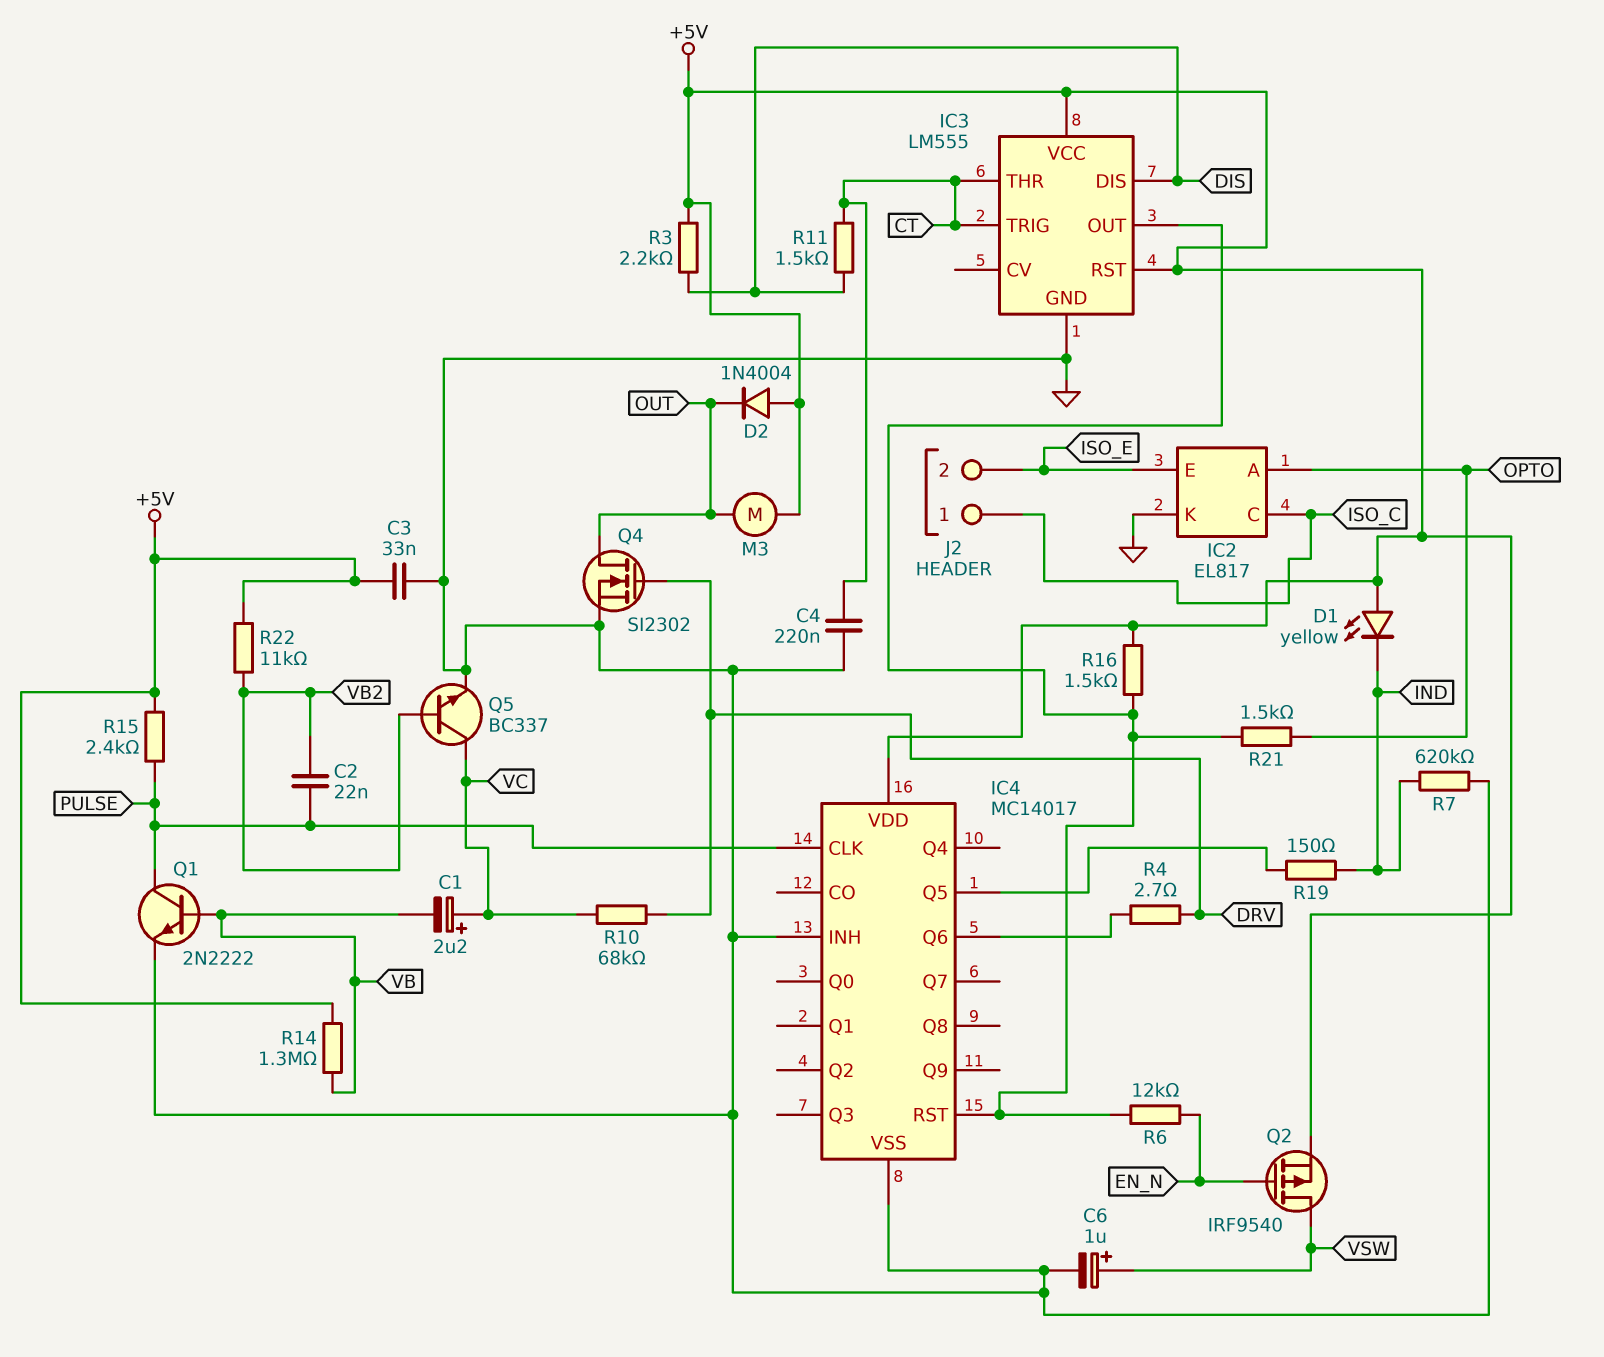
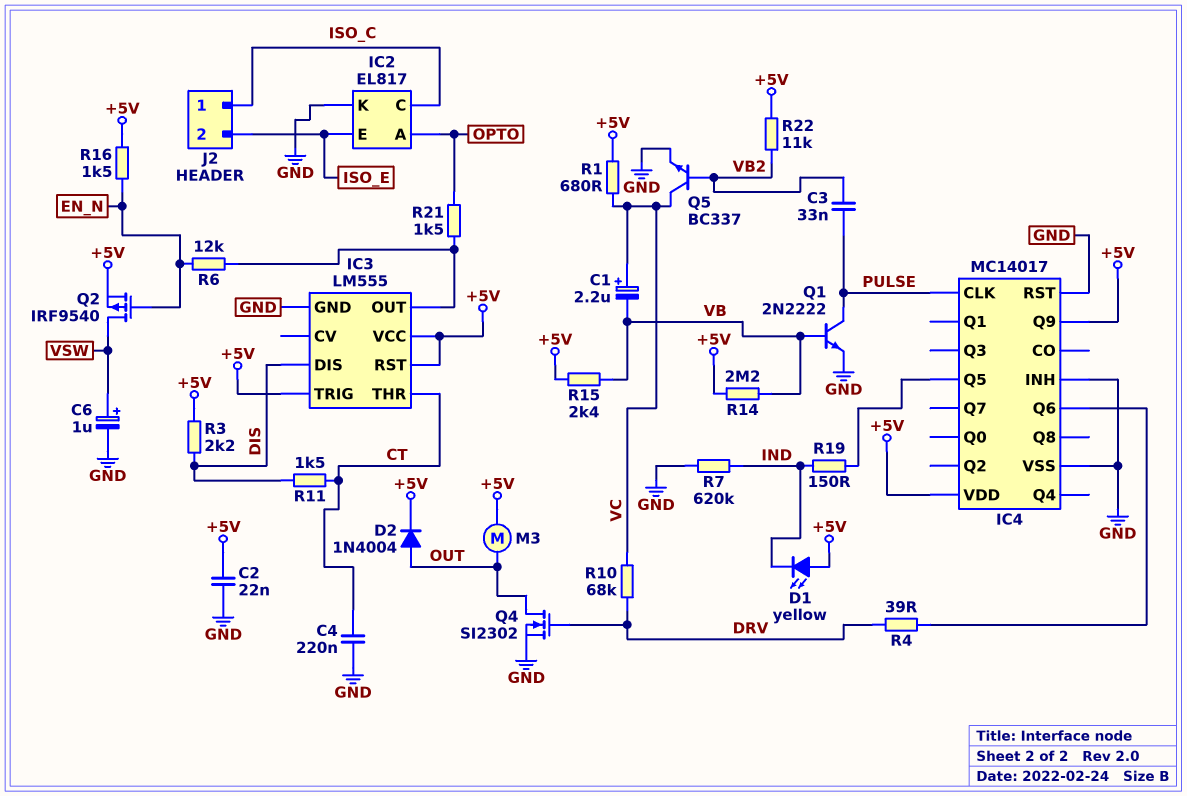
C2: 22nF (PULSE, VB2) -> 22nF (+5V, GND)
C3: 33nF (+5V, GND) -> 33nF (PULSE, VB2)
D2: diode 1N4004 (A +5V, K OUT) -> diode 1N4004 (A OUT, K +5V)
IC3 pin TRIG: CT -> +5V
IC4 pin Q9: none -> +5V
IC4 pin RST: IC3/OUT -> GND
R1: none -> 680 (+5V, VC)
R4: 2.7 (DRV, IC4/Q6) -> 39 (DRV, IC4/Q6)
R14: 1.3M (+5V, VB) -> 2.2M (+5V, VB)
R15: 2.4k (+5V, PULSE) -> 2.4k (+5V, VB)
R16: 1.5k (+5V, IC3/OUT) -> 1.5k (+5V, EN_N)

